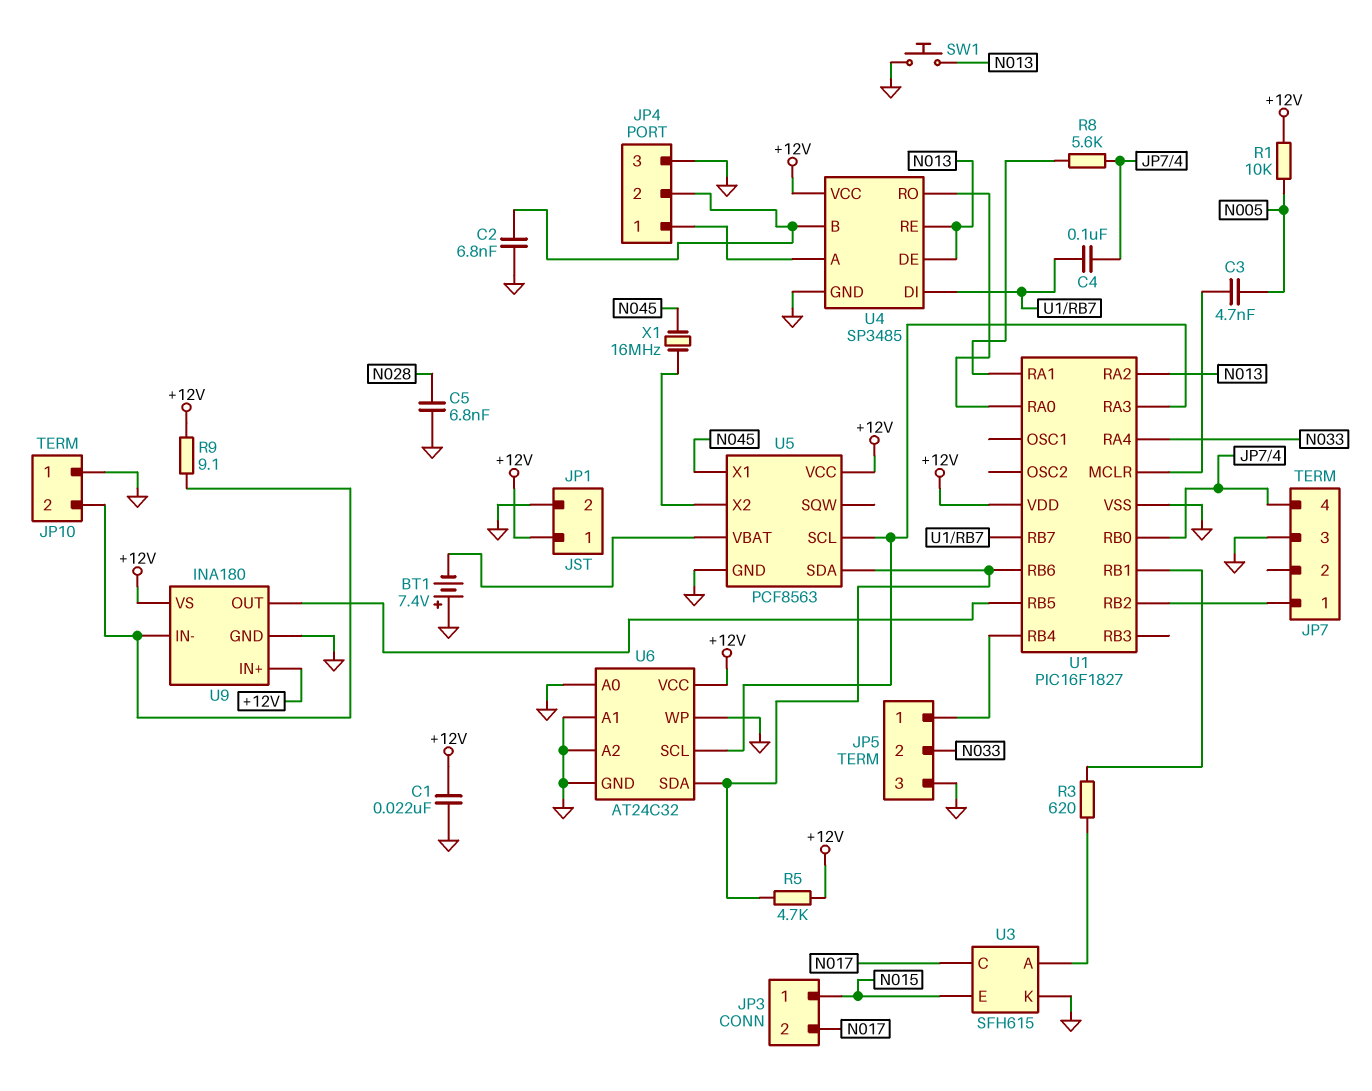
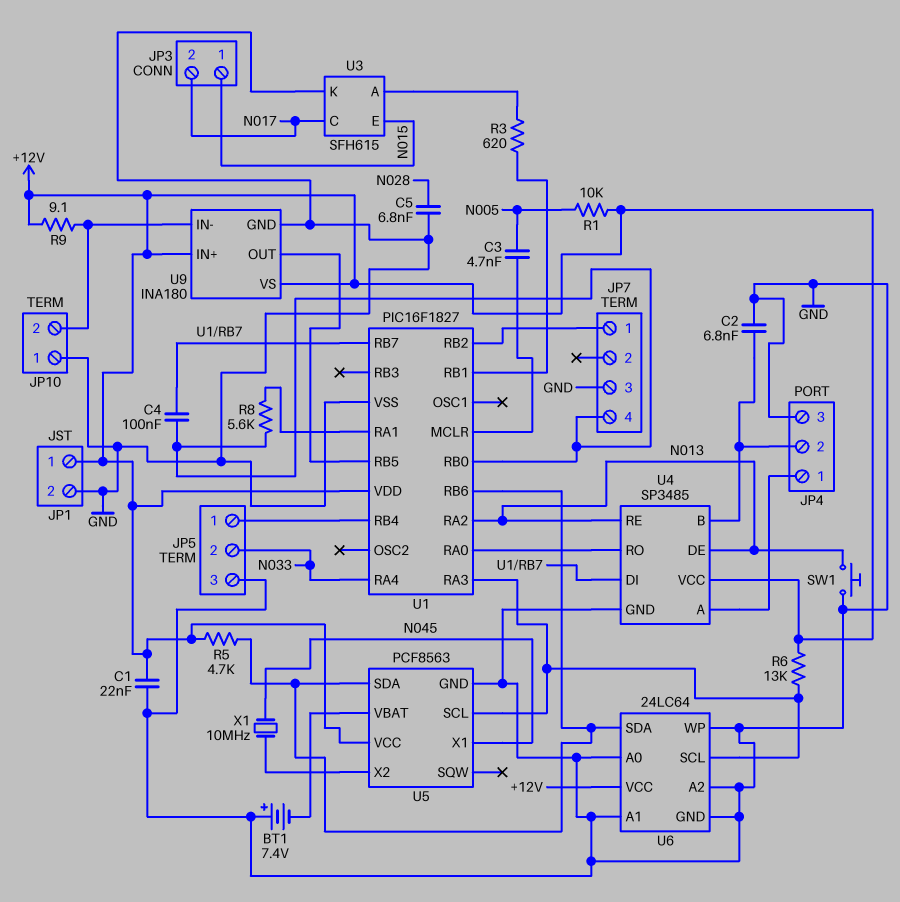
R6: none -> 13k (+12V, U1/RA3)
U6: AT24C32 -> 24LC64
X1: 16MHz (N045, U5/X2) -> 10MHz (N045, U5/X2)

